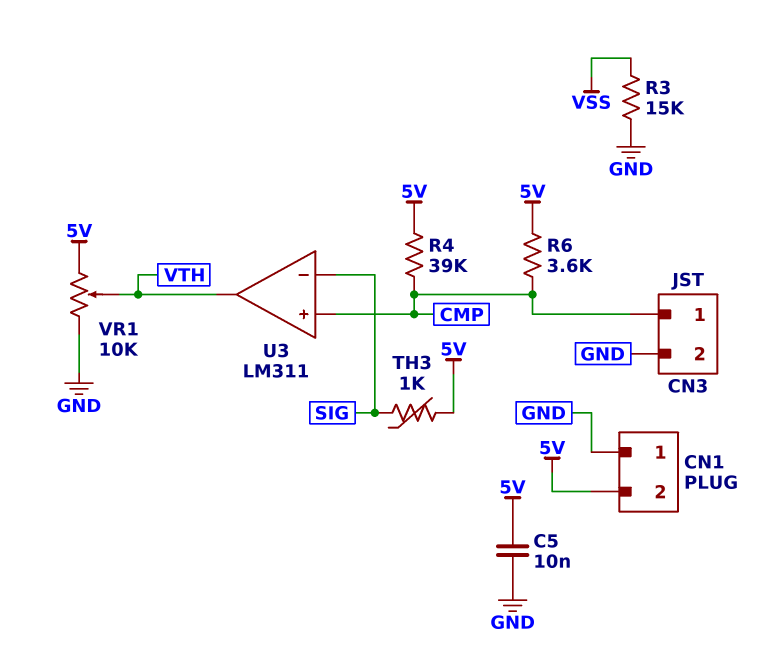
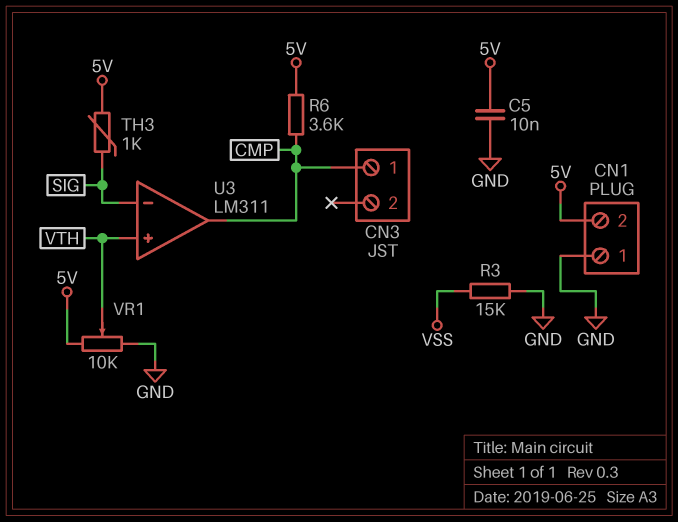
CN3 pin 2: GND -> none
R4: 39k (5V, CMP) -> none
U3 pin in+: CMP -> VTH
U3 pin out: VTH -> CMP

